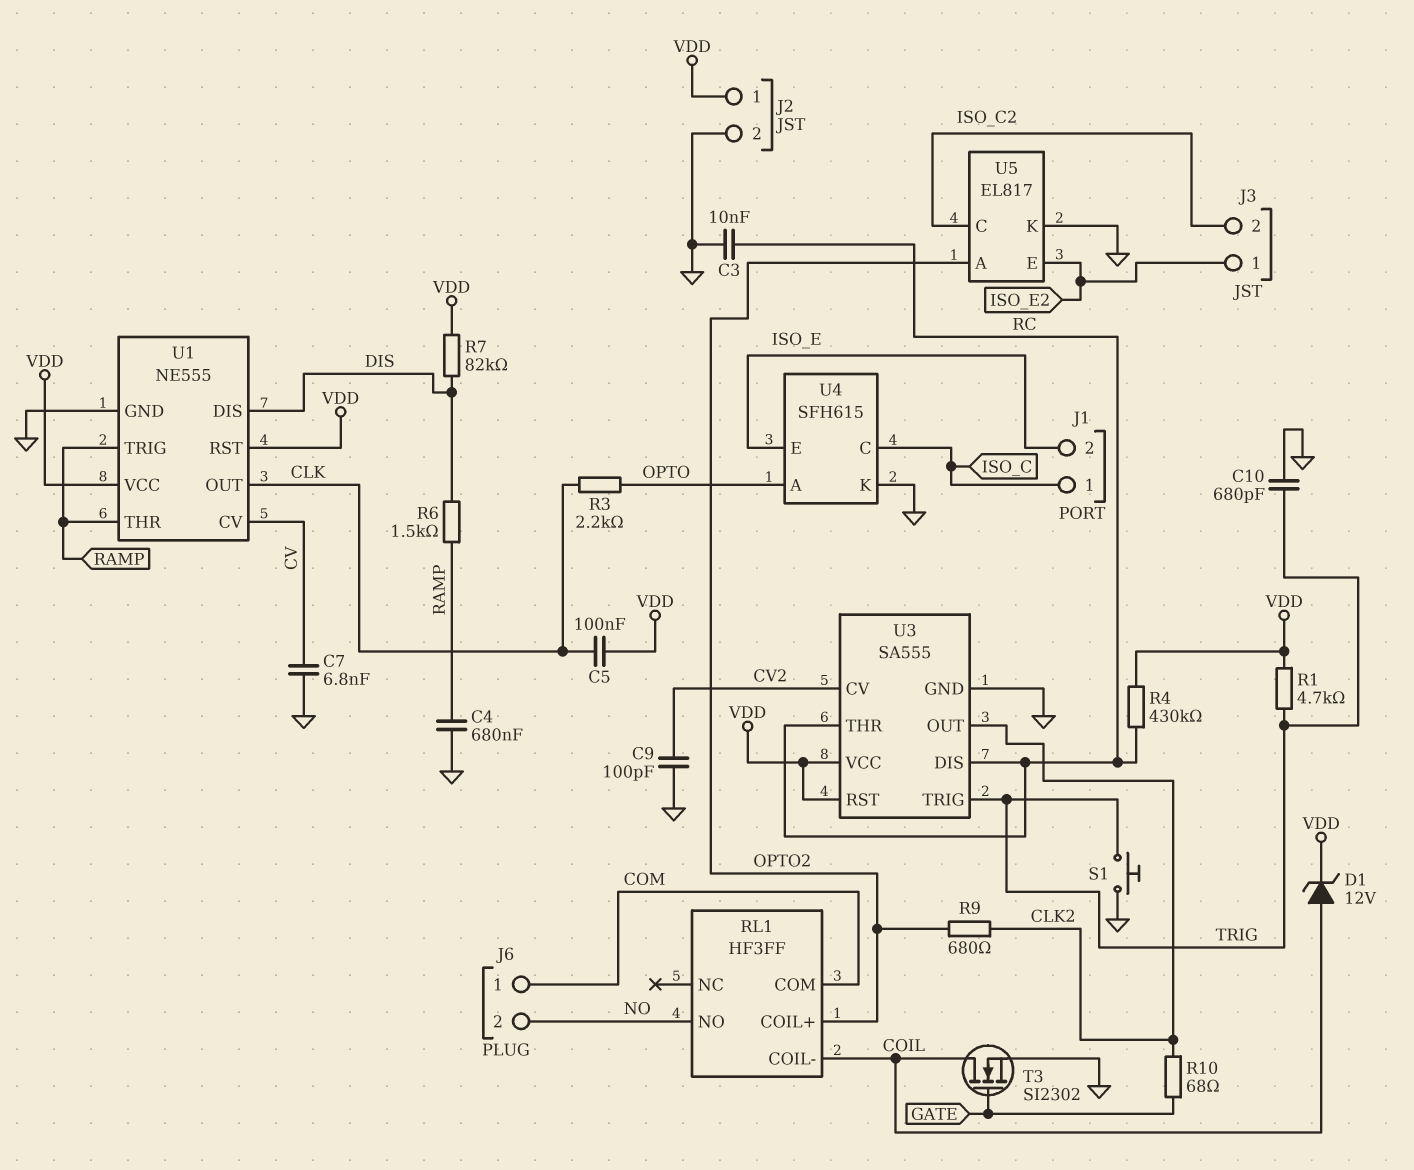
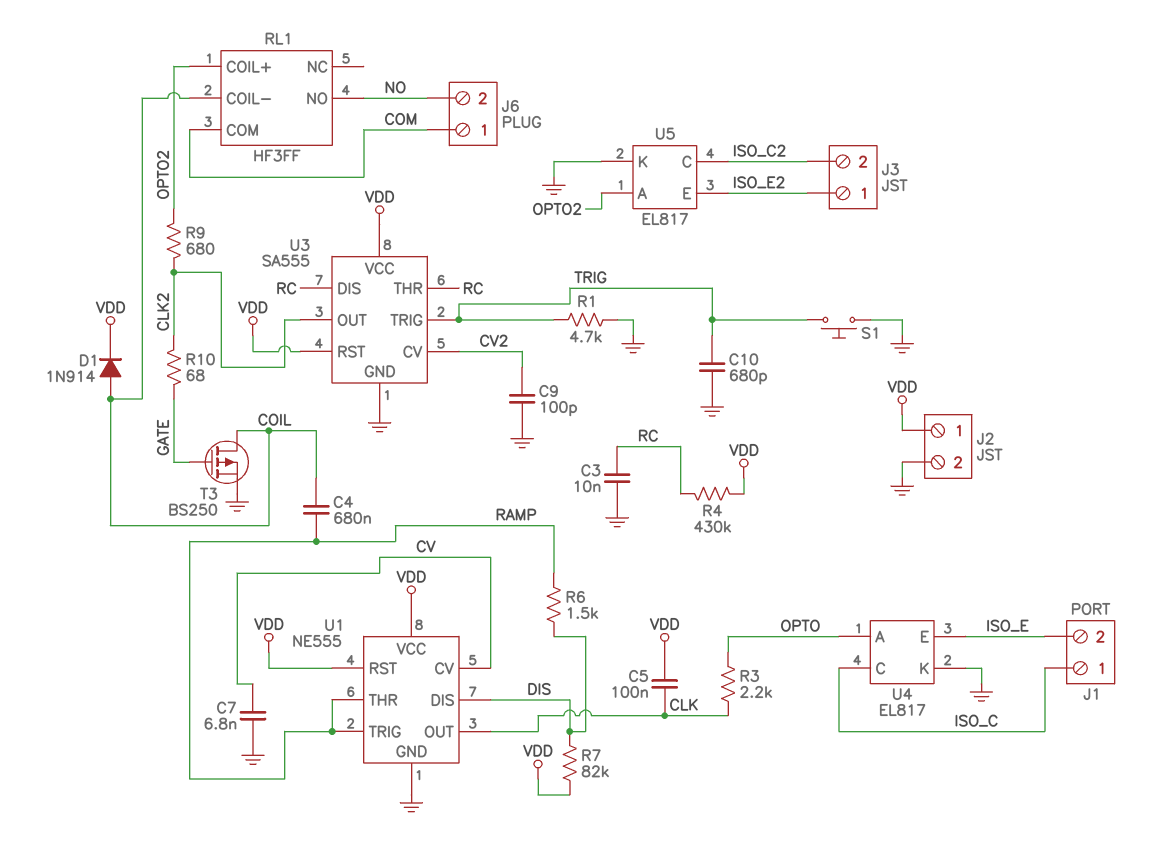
C4: 680nF (GND, RAMP) -> 680nF (COIL, RAMP)
D1: zener 12V (A COIL, K VDD) -> diode 1N914 (A COIL, K VDD)
R1: 4.7k (TRIG, VDD) -> 4.7k (GND, TRIG)
T3: NMOS SI2302 (G GATE, D COIL, S GND) -> PMOS BS250 (G GATE, D COIL, S GND)
U4: SFH615 -> EL817

